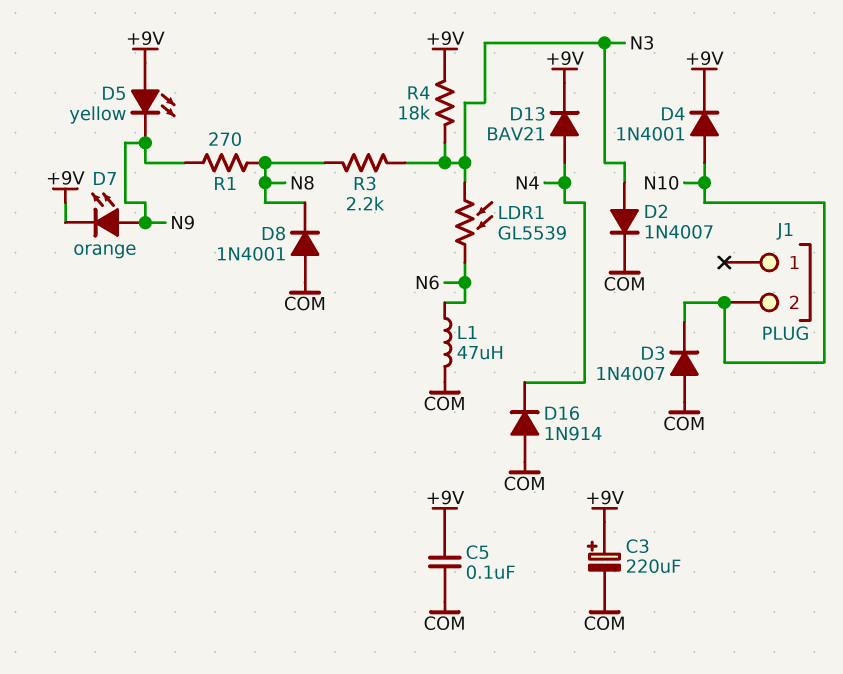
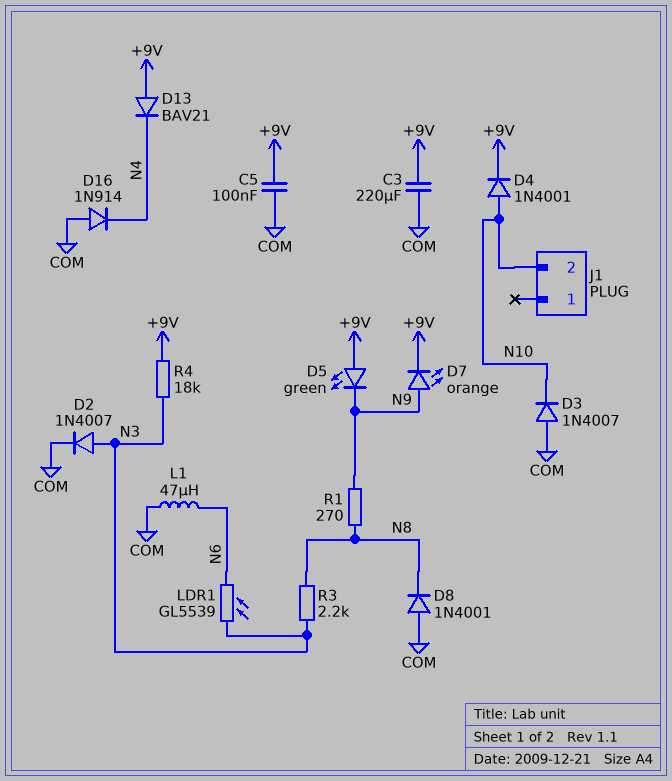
C3: 220uF (plus +9V, minus COM) -> 220uF (+9V, COM)
D5: LED yellow (A +9V, K N9) -> LED green (A +9V, K N9)
D13: diode BAV21 (A N4, K +9V) -> diode BAV21 (A +9V, K N4)

